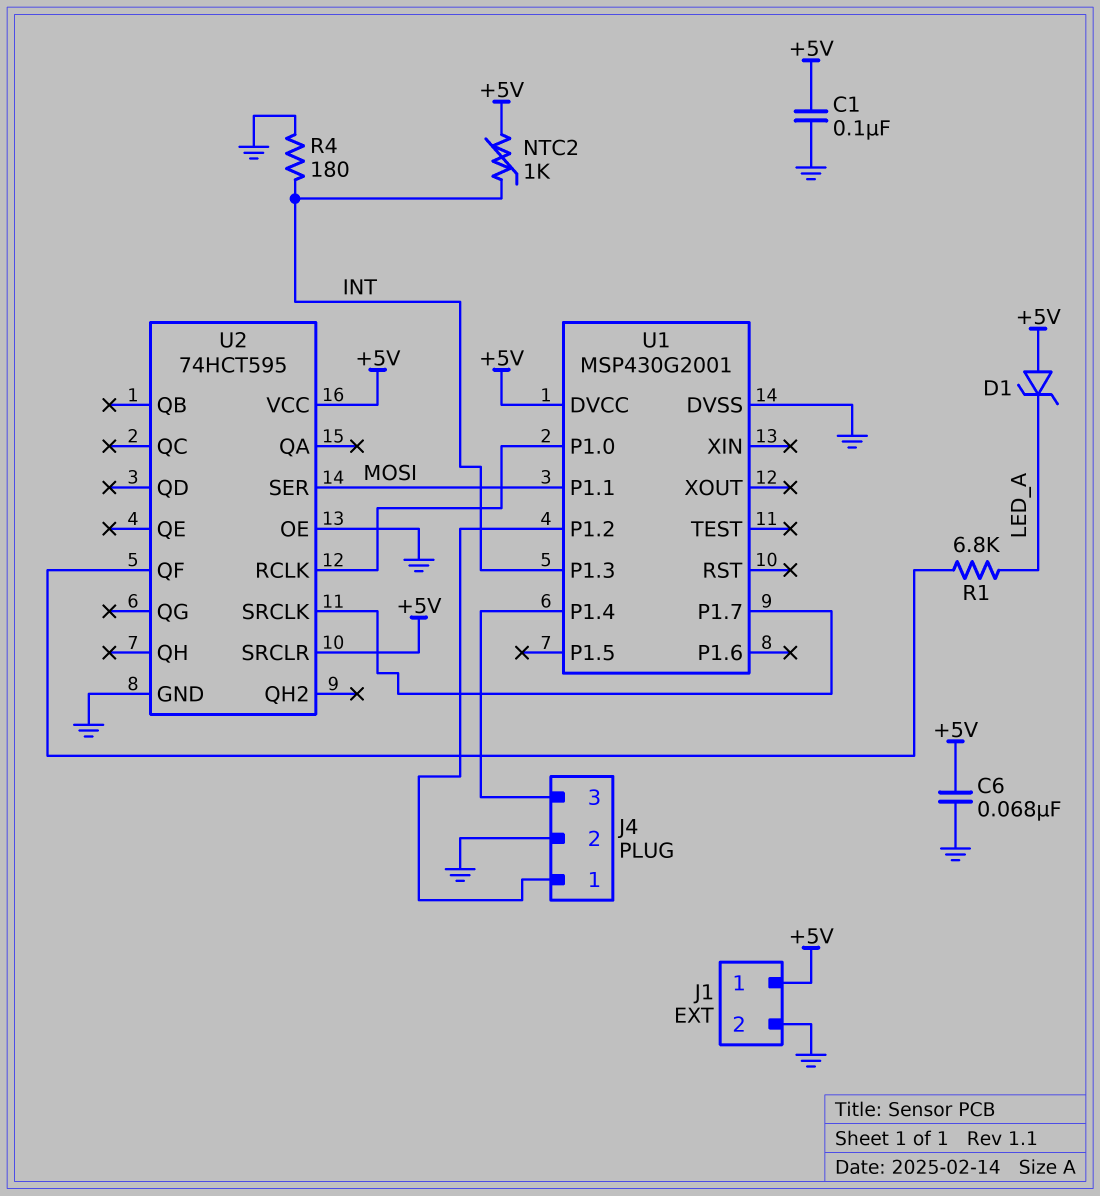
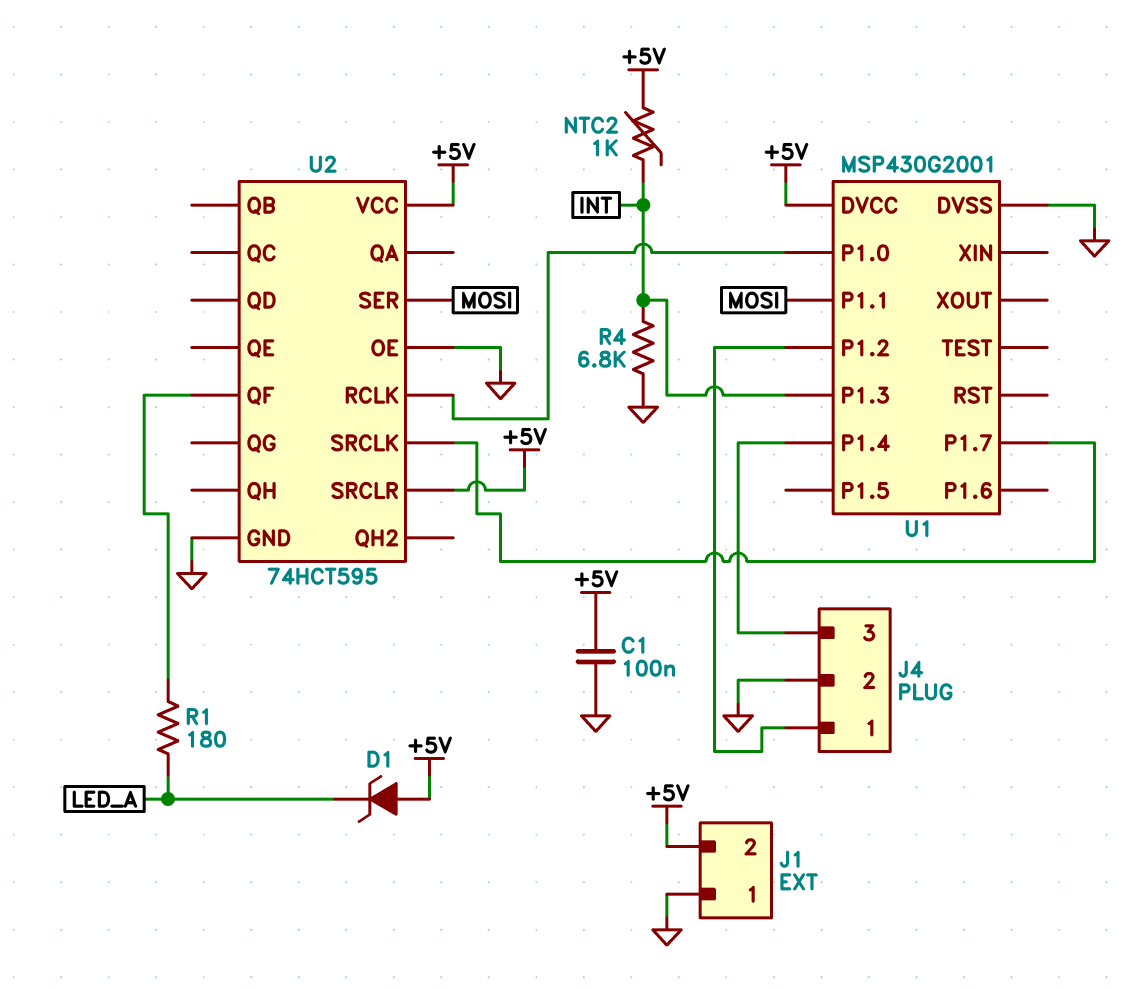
C6: 68nF (+5V, GND) -> none
J1 pin 1: +5V -> GND
J1 pin 2: GND -> +5V
R1: 6.8k (LED_A, U2/QF) -> 180 (LED_A, U2/QF)
R4: 180 (GND, INT) -> 6.8k (GND, INT)

